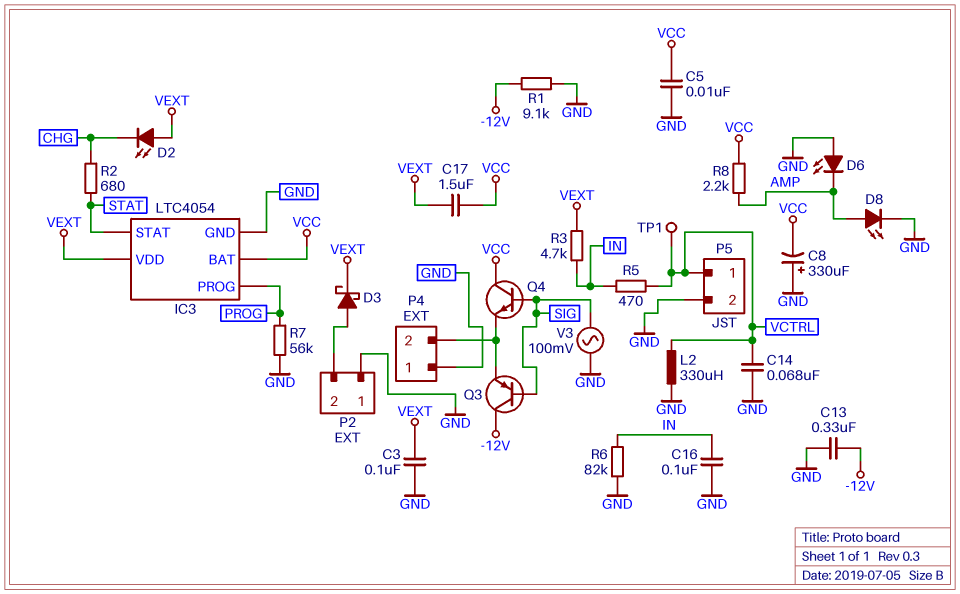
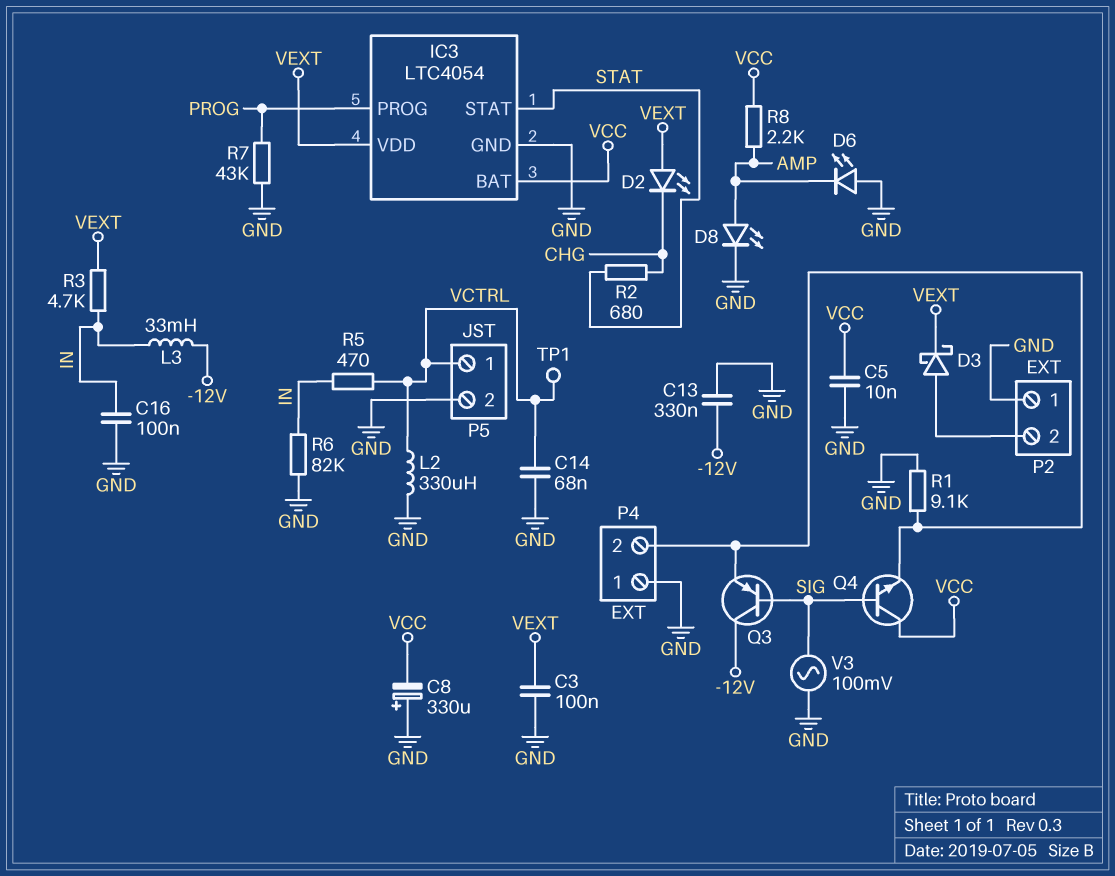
C17: 1.5uF (VCC, VEXT) -> none
L3: none -> 33mH (-12V, IN)
R1: 9.1k (-12V, GND) -> 9.1k (GND, P4/2)
R7: 56k (GND, PROG) -> 43k (GND, PROG)

